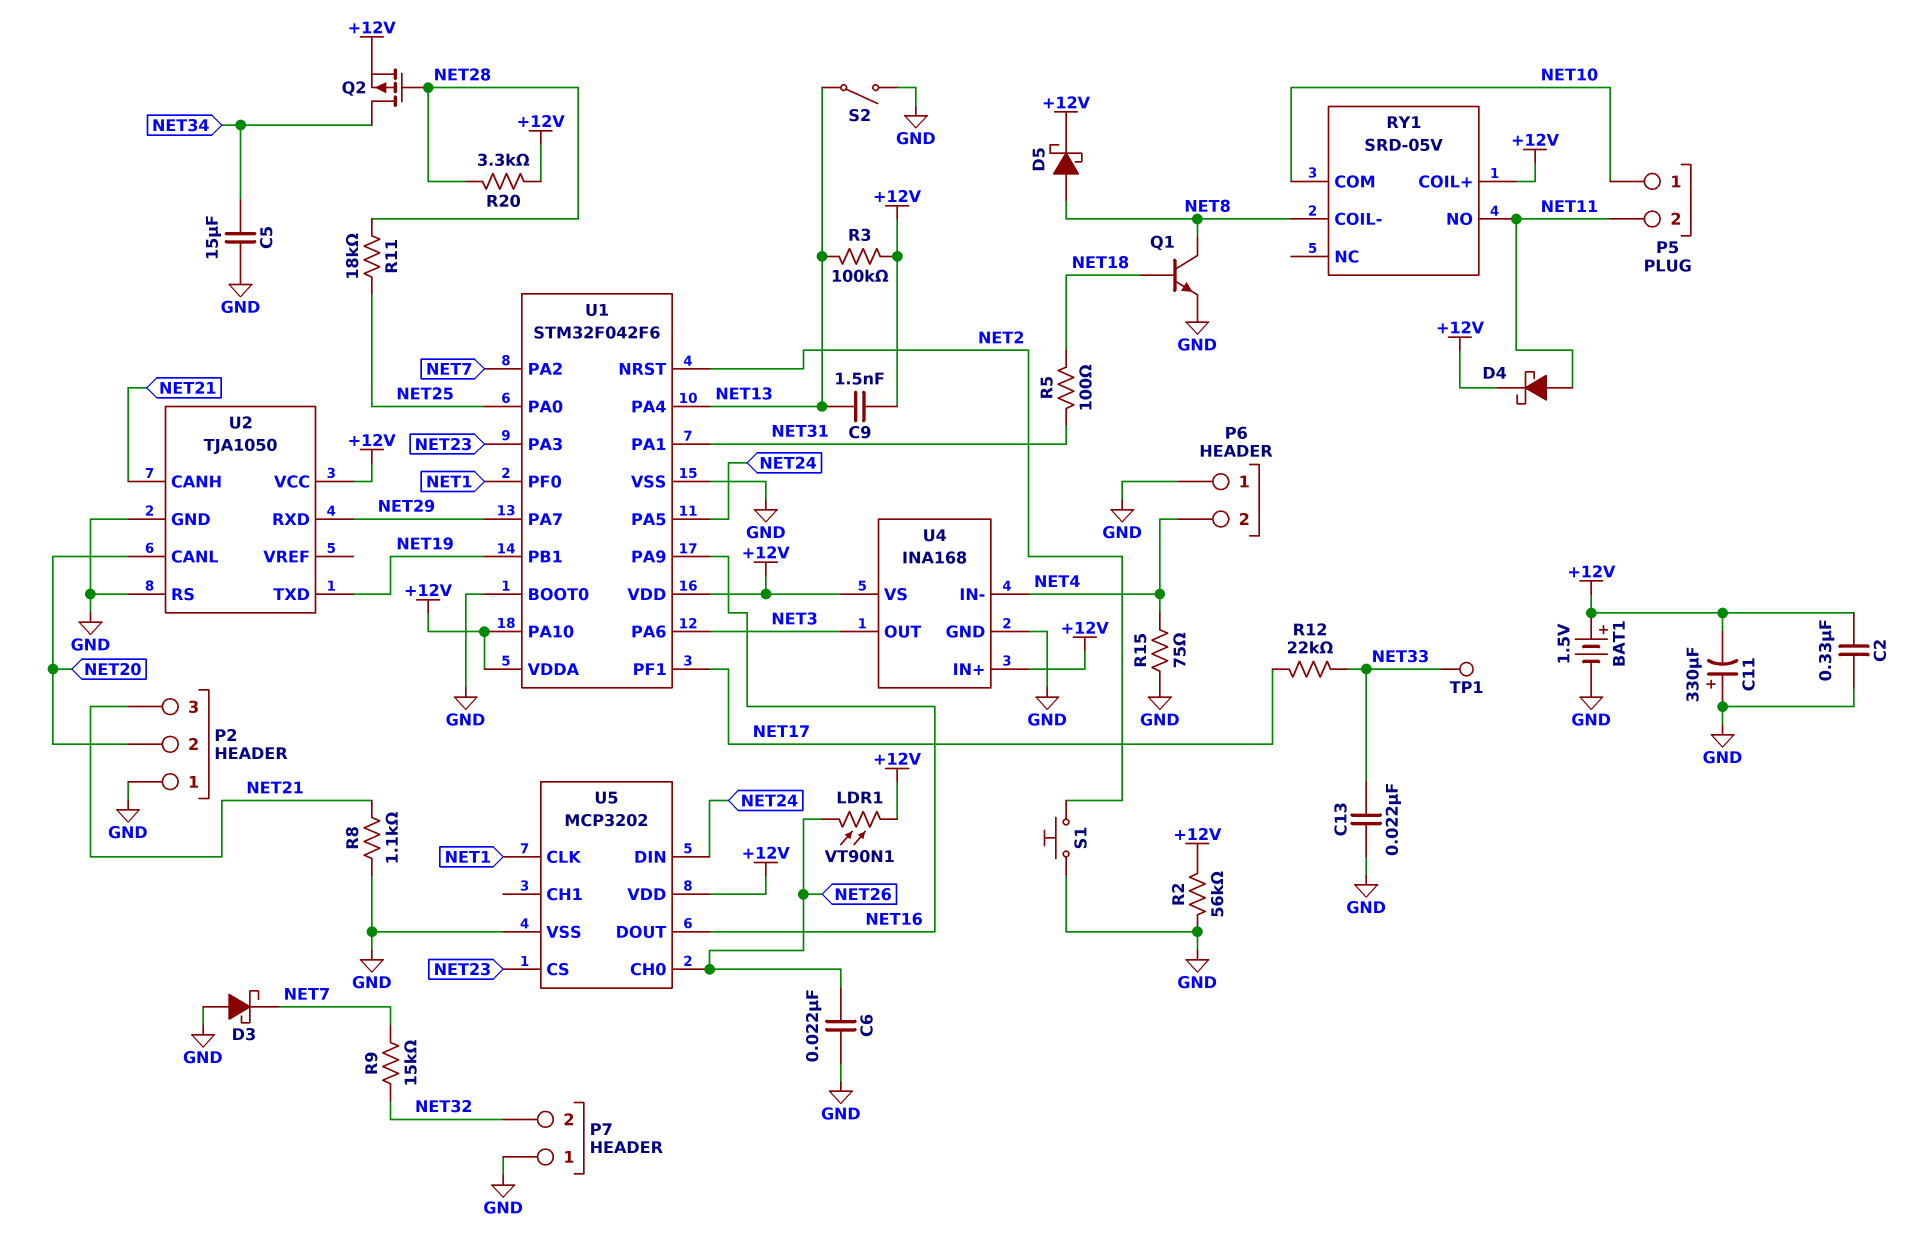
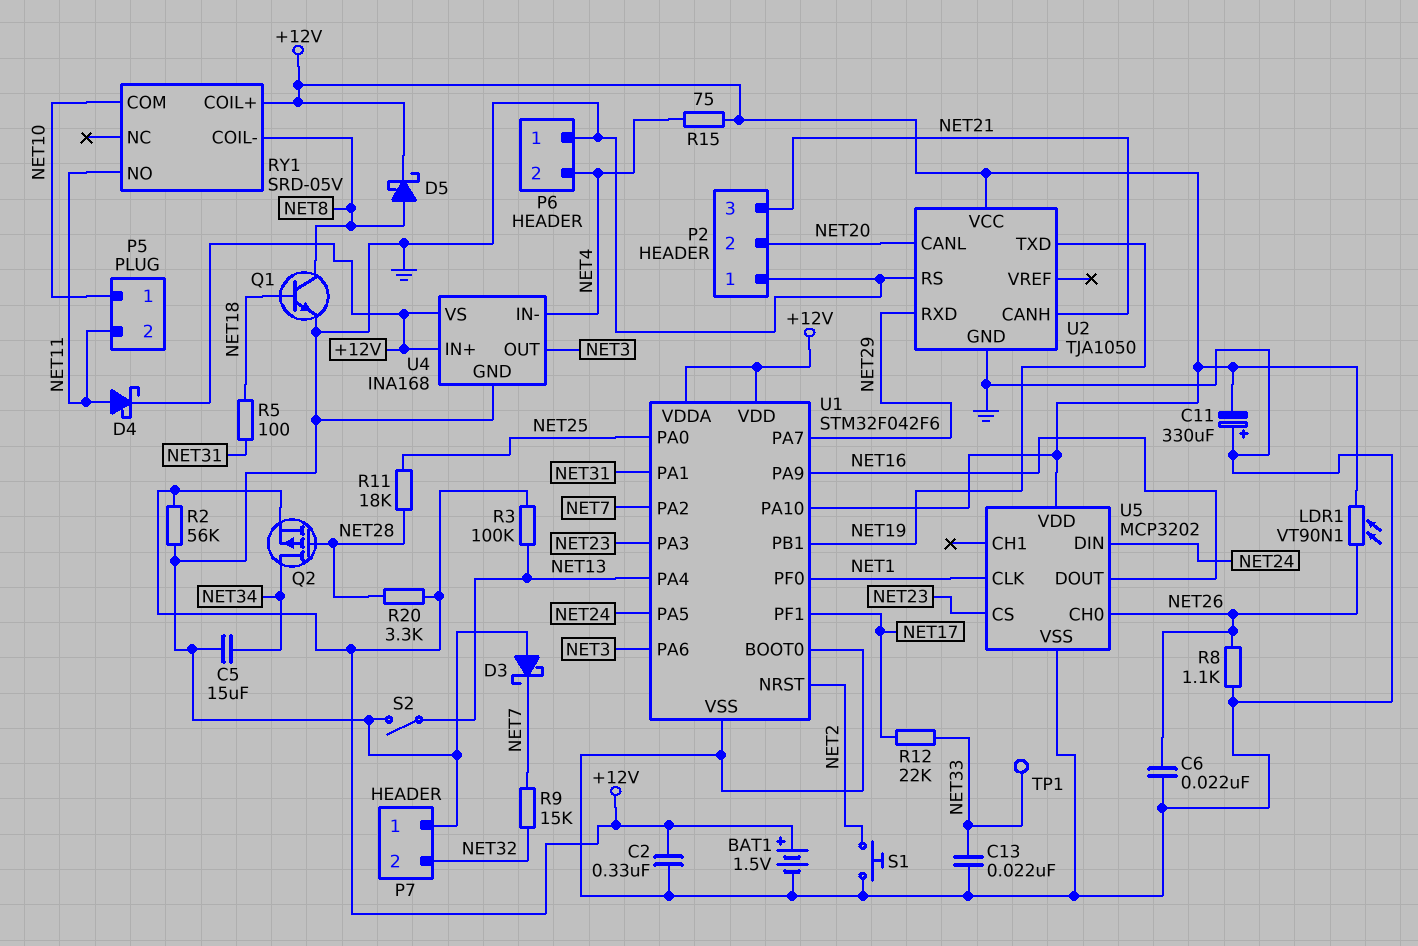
C9: 1.5nF (+12V, NET13) -> none
R8: 1.1k (GND, NET21) -> 1.1k (GND, NET26)
R15: 75 (GND, NET4) -> 75 (+12V, NET4)

